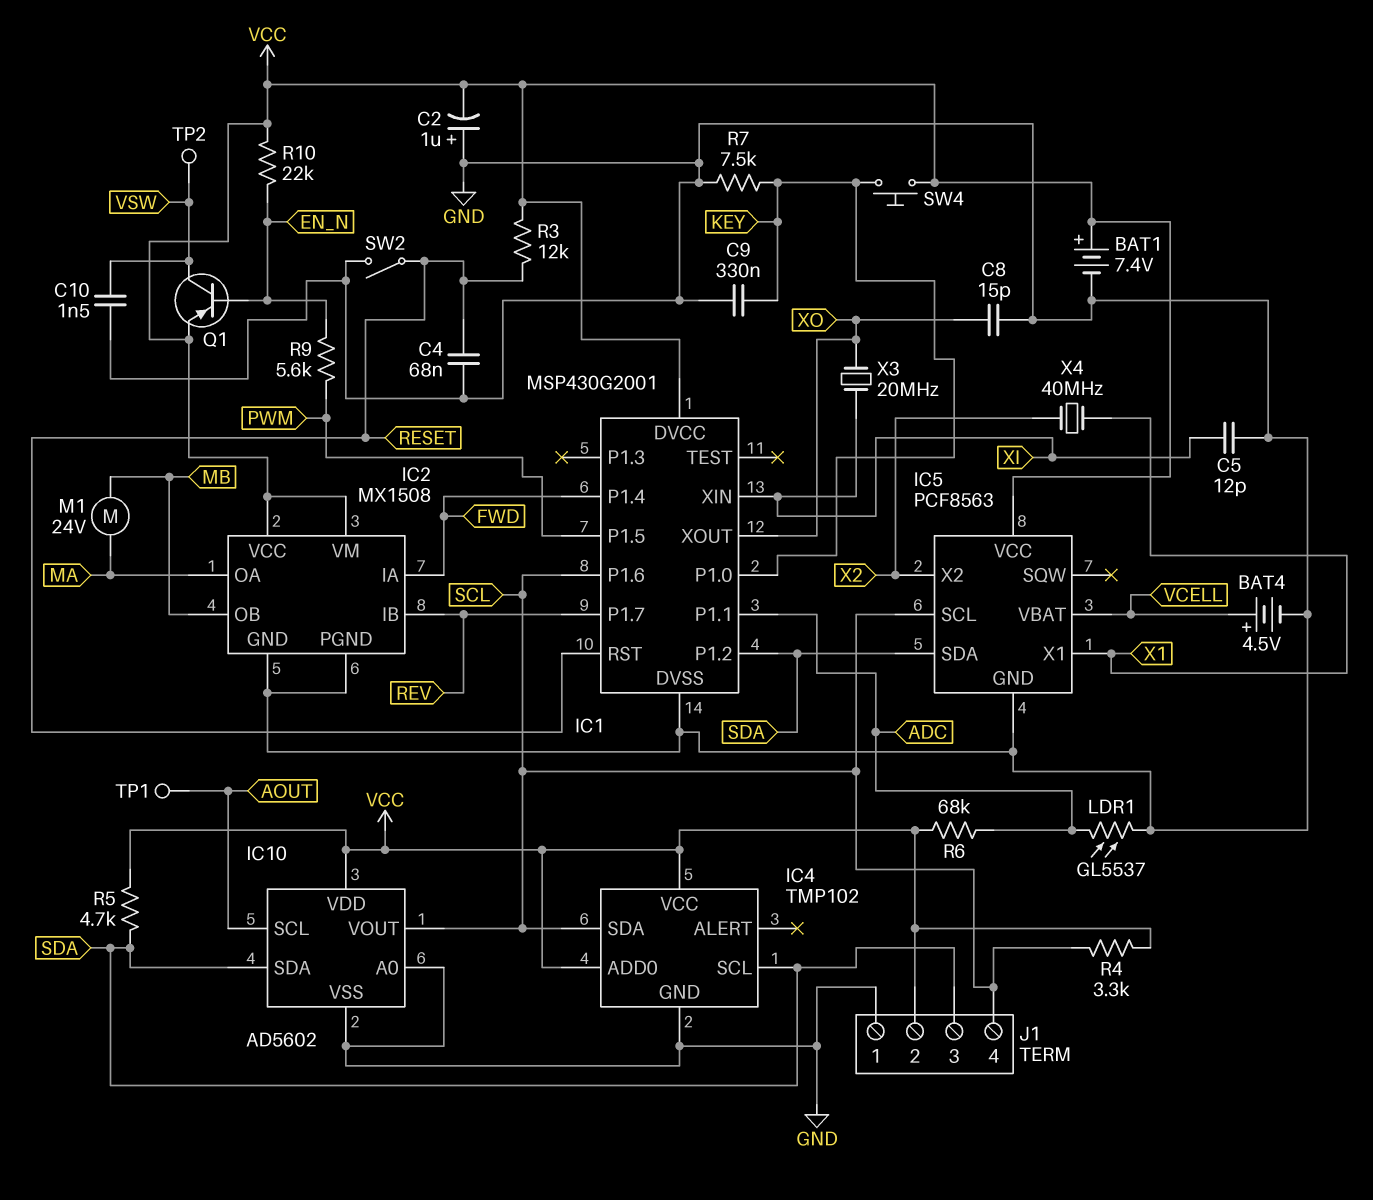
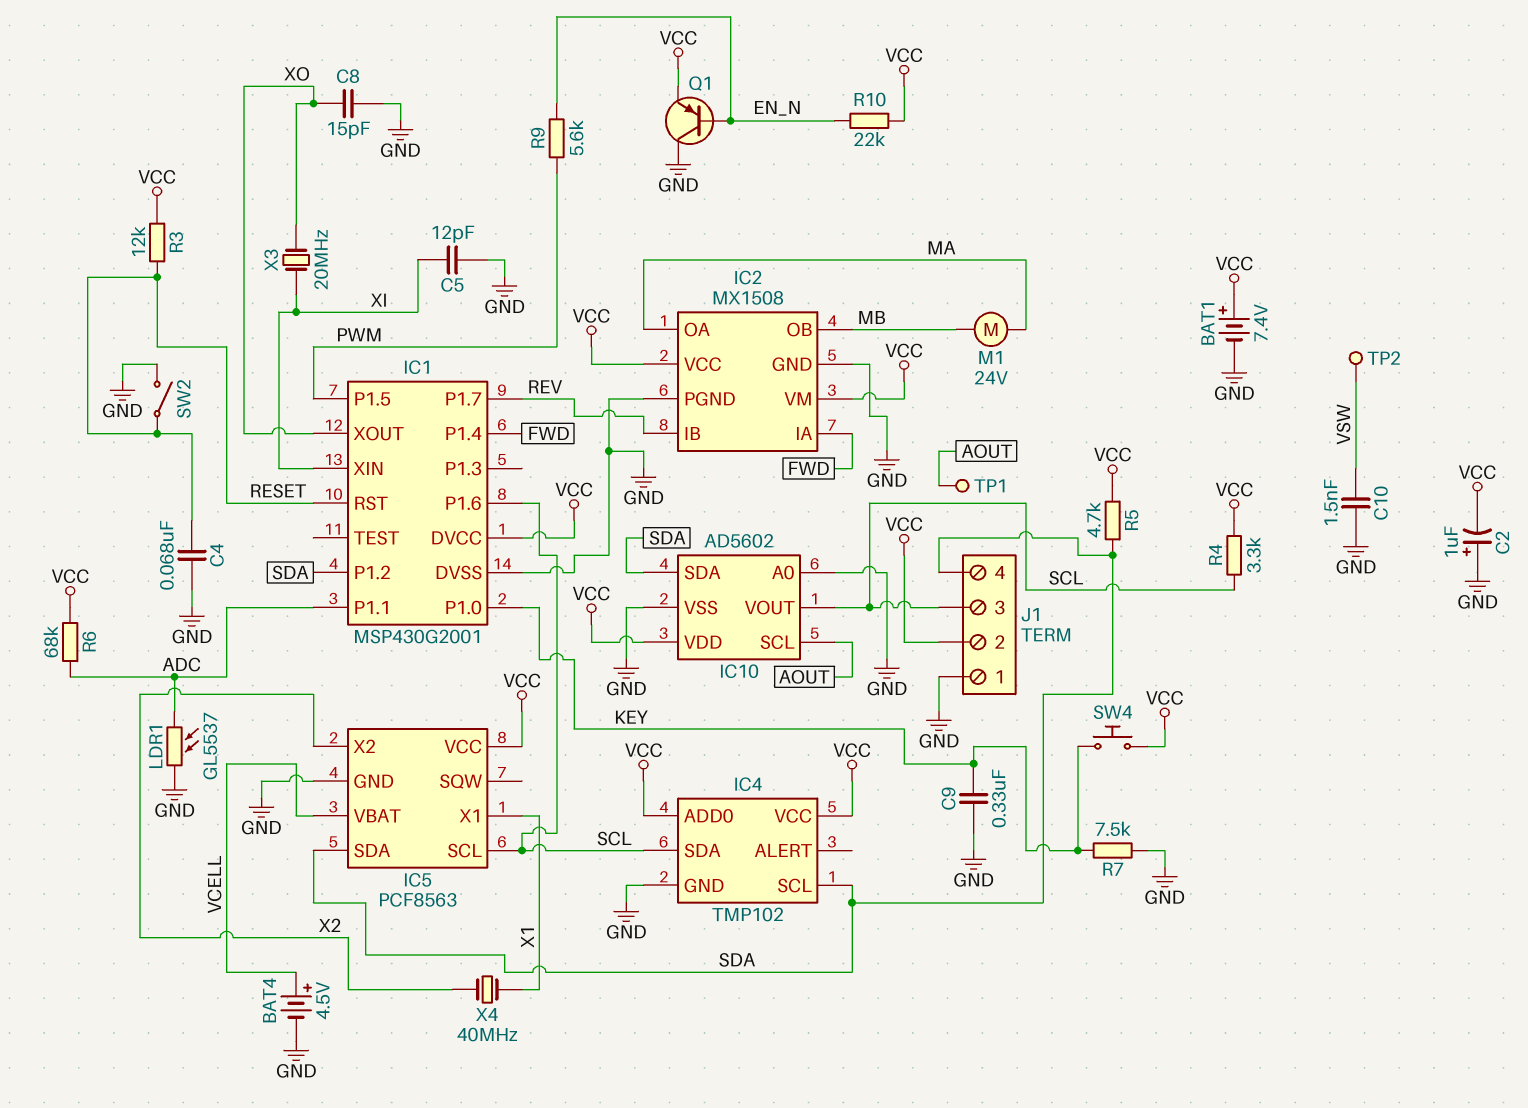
J1 pin 3: SDA -> SCL
J1 pin 4: SCL -> SDA
Q1: PNP (B EN_N, C VSW, E VCC) -> PNP (B EN_N, C GND, E VCC)

